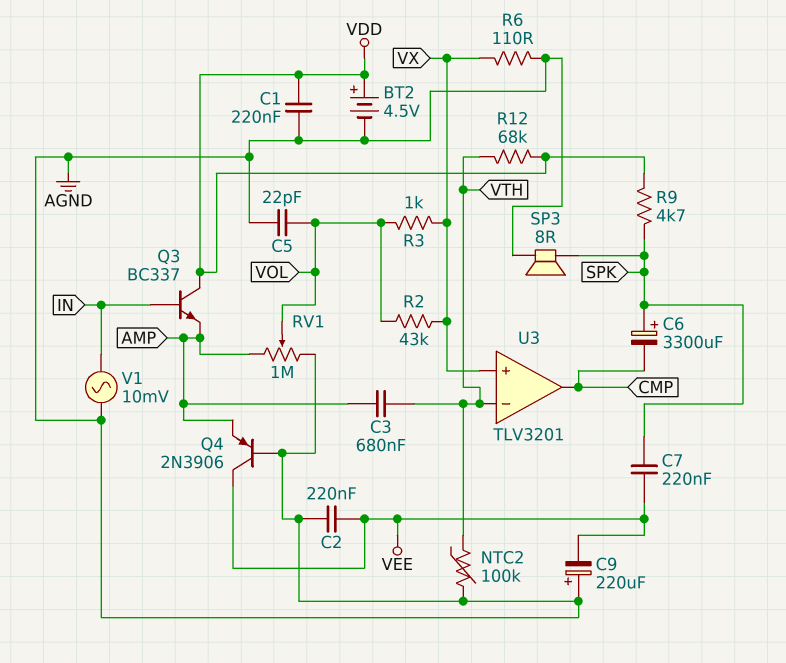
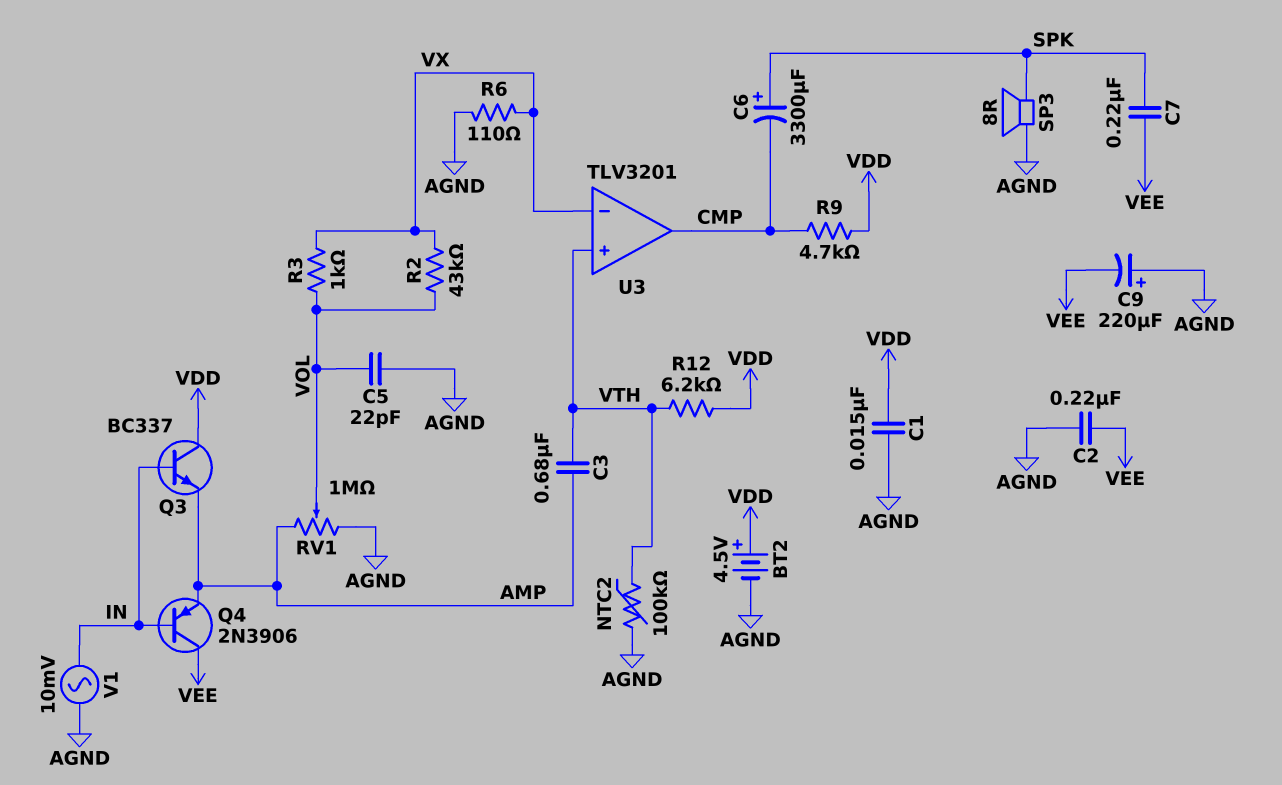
C1: 220nF (AGND, VDD) -> 15nF (AGND, VDD)
Q4: PNP 2N3906 (B AGND, C VEE, E AMP) -> PNP 2N3906 (B IN, C VEE, E AMP)
R9: 4.7k (SPK, VDD) -> 4.7k (CMP, VDD)
R12: 68k (VDD, VTH) -> 6.2k (VDD, VTH)
U3 pin in+: VX -> VTH
U3 pin in-: VTH -> VX

